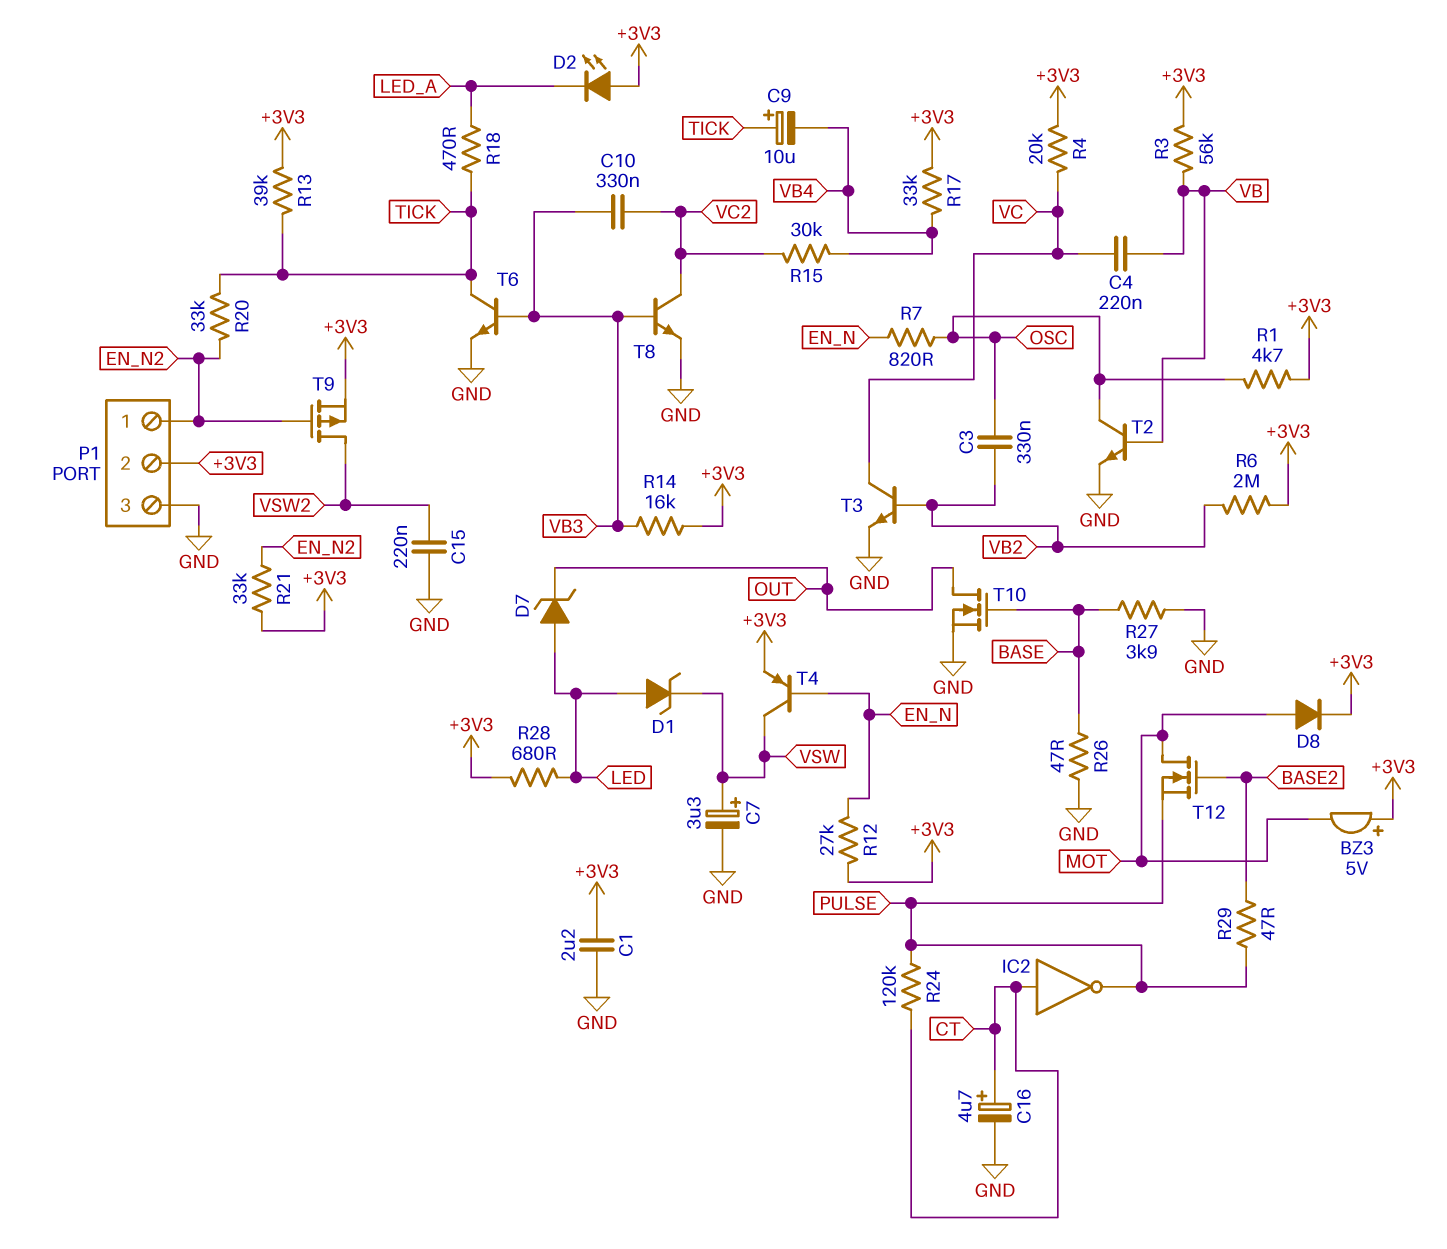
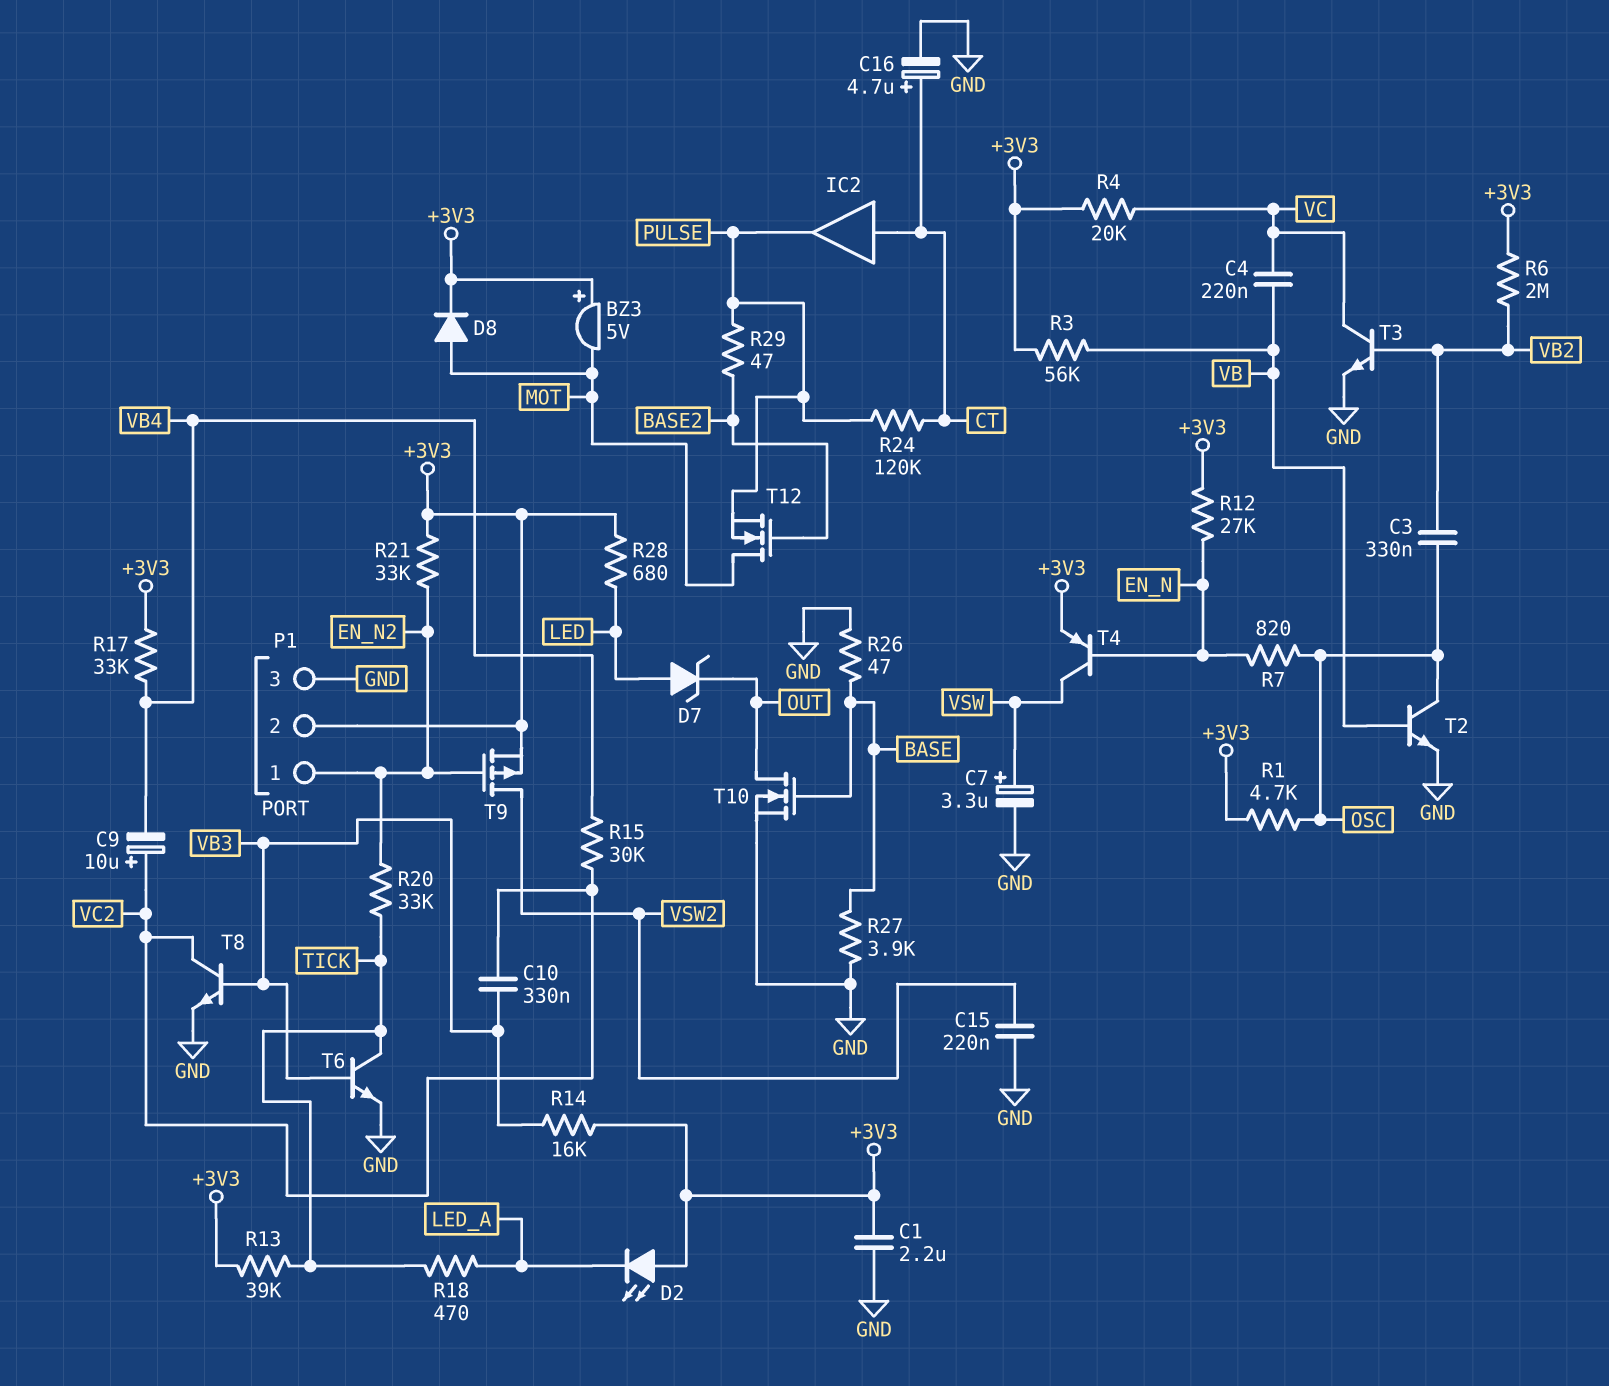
C9: 10uF (plus TICK, minus VB4) -> 10uF (plus VC2, minus VB4)
D1: zener (A LED, K VSW) -> none
IC2: NOT (in CT, out PULSE) -> buffer (in CT, out PULSE)

